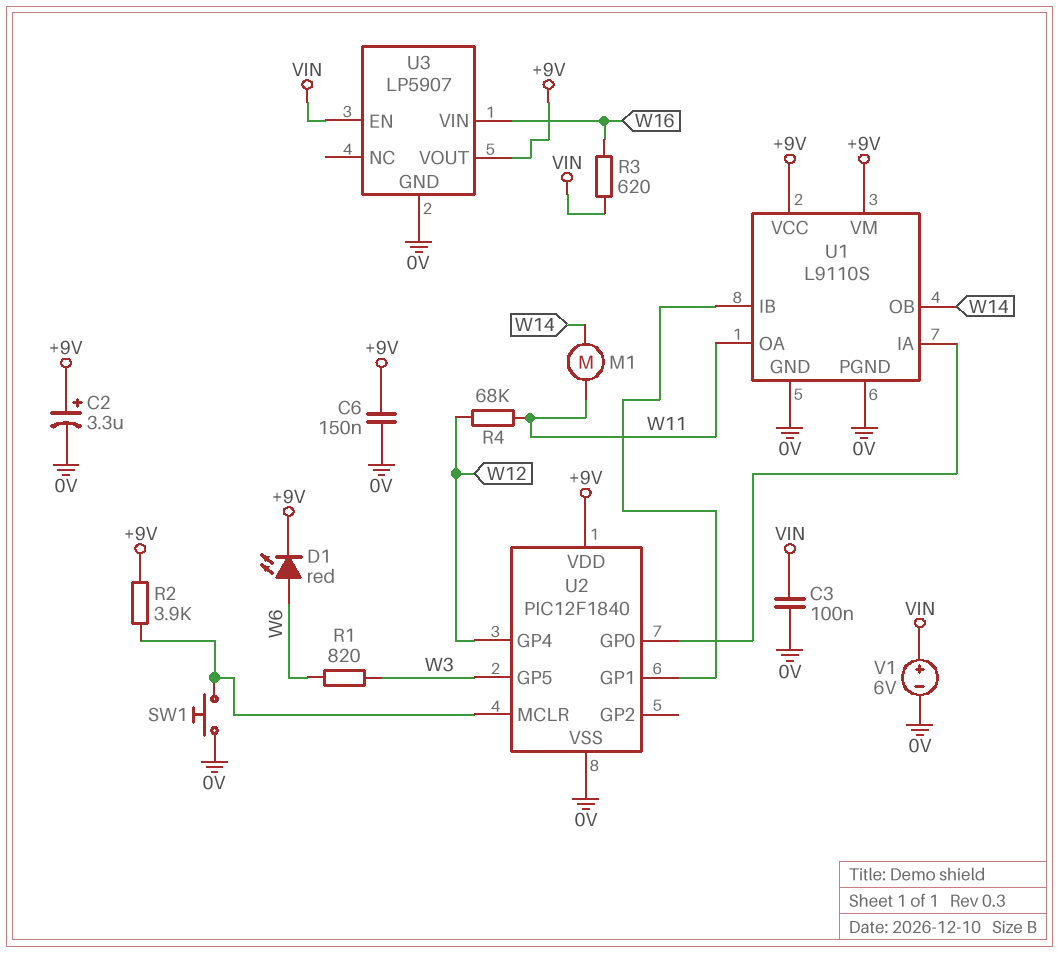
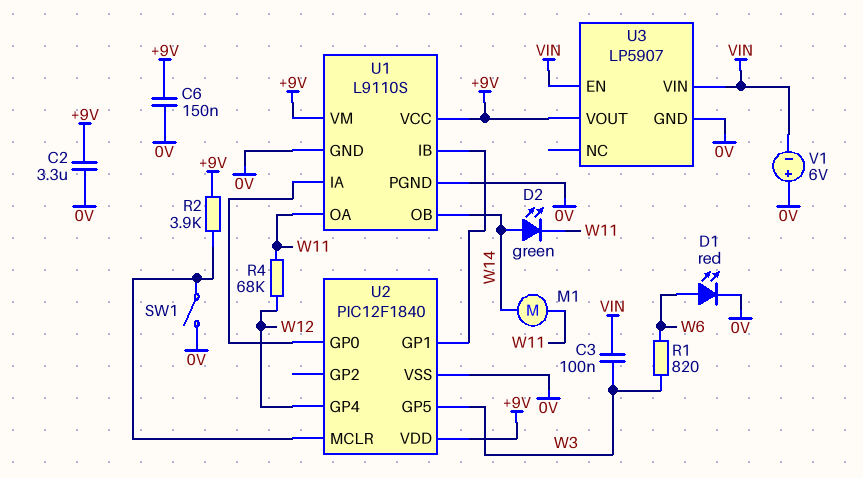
C2: 3.3uF (plus +9V, minus 0V) -> 3.3uF (+9V, 0V)
C3: 100nF (0V, VIN) -> 100nF (VIN, W3)
D1: LED red (A W6, K +9V) -> LED red (A W6, K 0V)
D2: none -> LED green (A W14, K W11)
R3: 620 (VIN, W16) -> none
SW1: button (0V, U2/MCLR) -> switch (0V, U2/MCLR)
U3 pin VIN: W16 -> VIN
V1: 6V (plus VIN, minus 0V) -> 6V (plus 0V, minus VIN)

